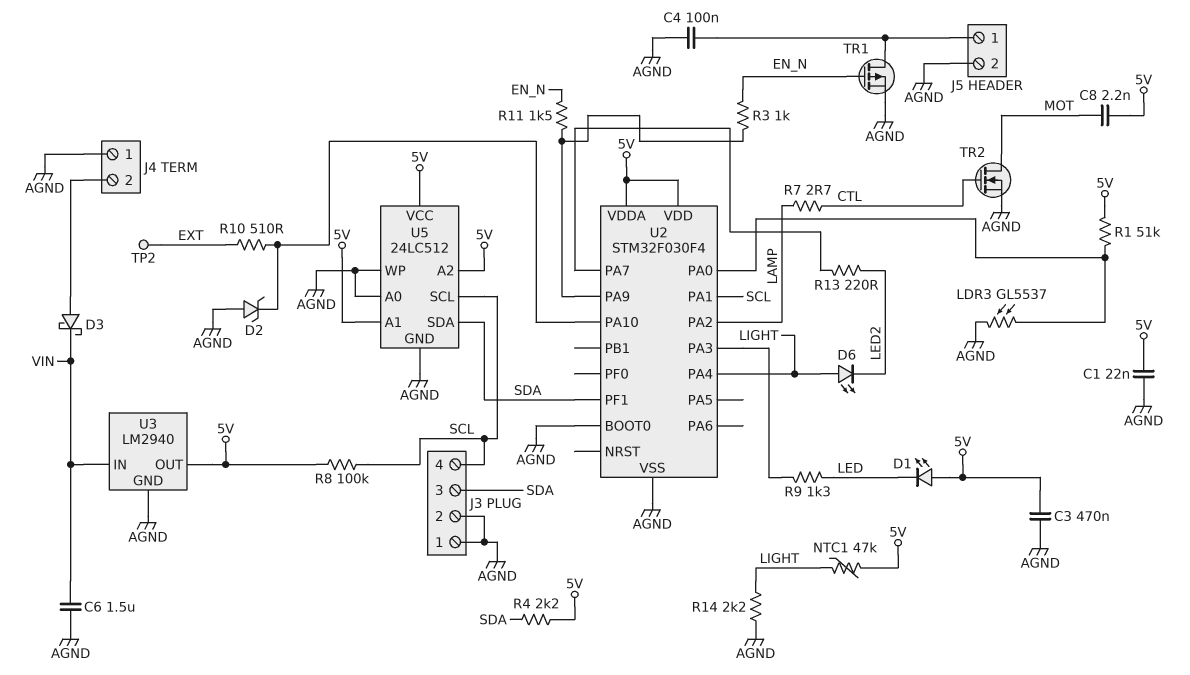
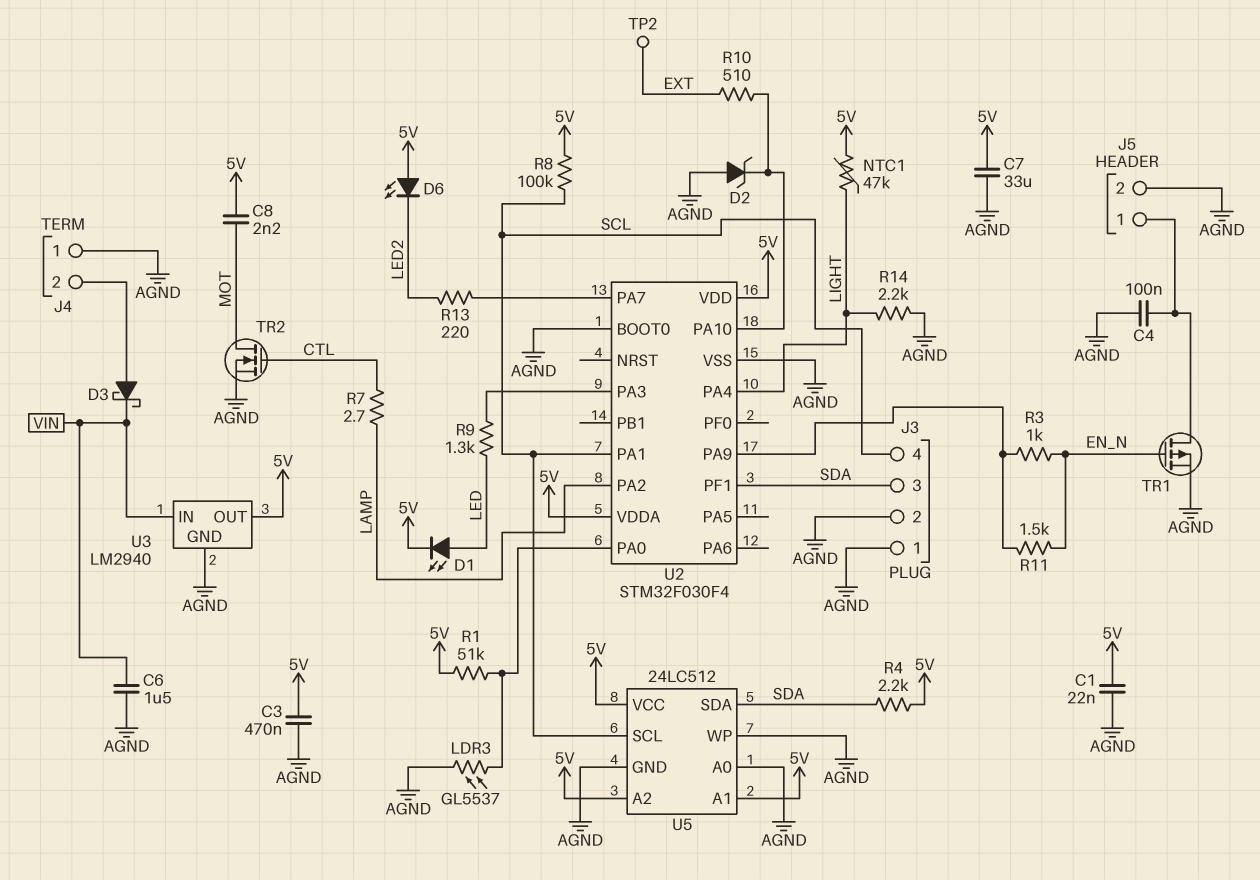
C7: none -> 33uF (5V, AGND)
D1: LED (A 5V, K LED) -> LED (A LED, K 5V)
D6: LED (A LIGHT, K LED2) -> LED (A 5V, K LED2)

